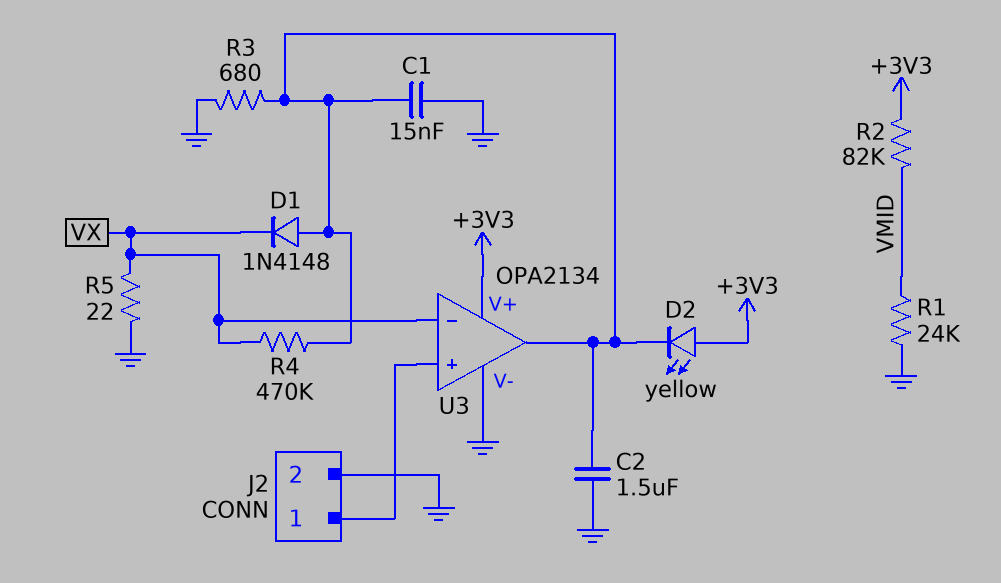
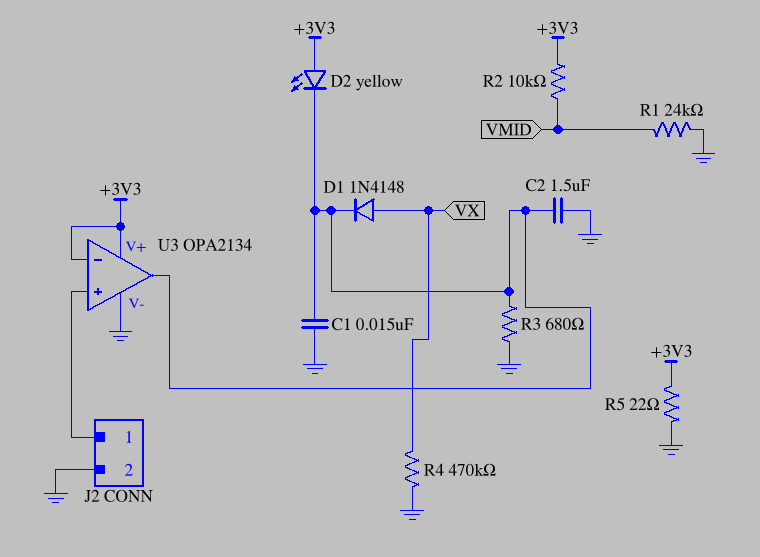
D1: diode 1N4148 (A U3/out, K VX) -> diode 1N4148 (A VX, K U3/out)
R2: 82k (+3V3, VMID) -> 10k (+3V3, VMID)
R4: 470k (U3/out, VX) -> 470k (GND, VX)
R5: 22 (GND, VX) -> 22 (+3V3, GND)
U3 pin in-: VX -> +3V3

